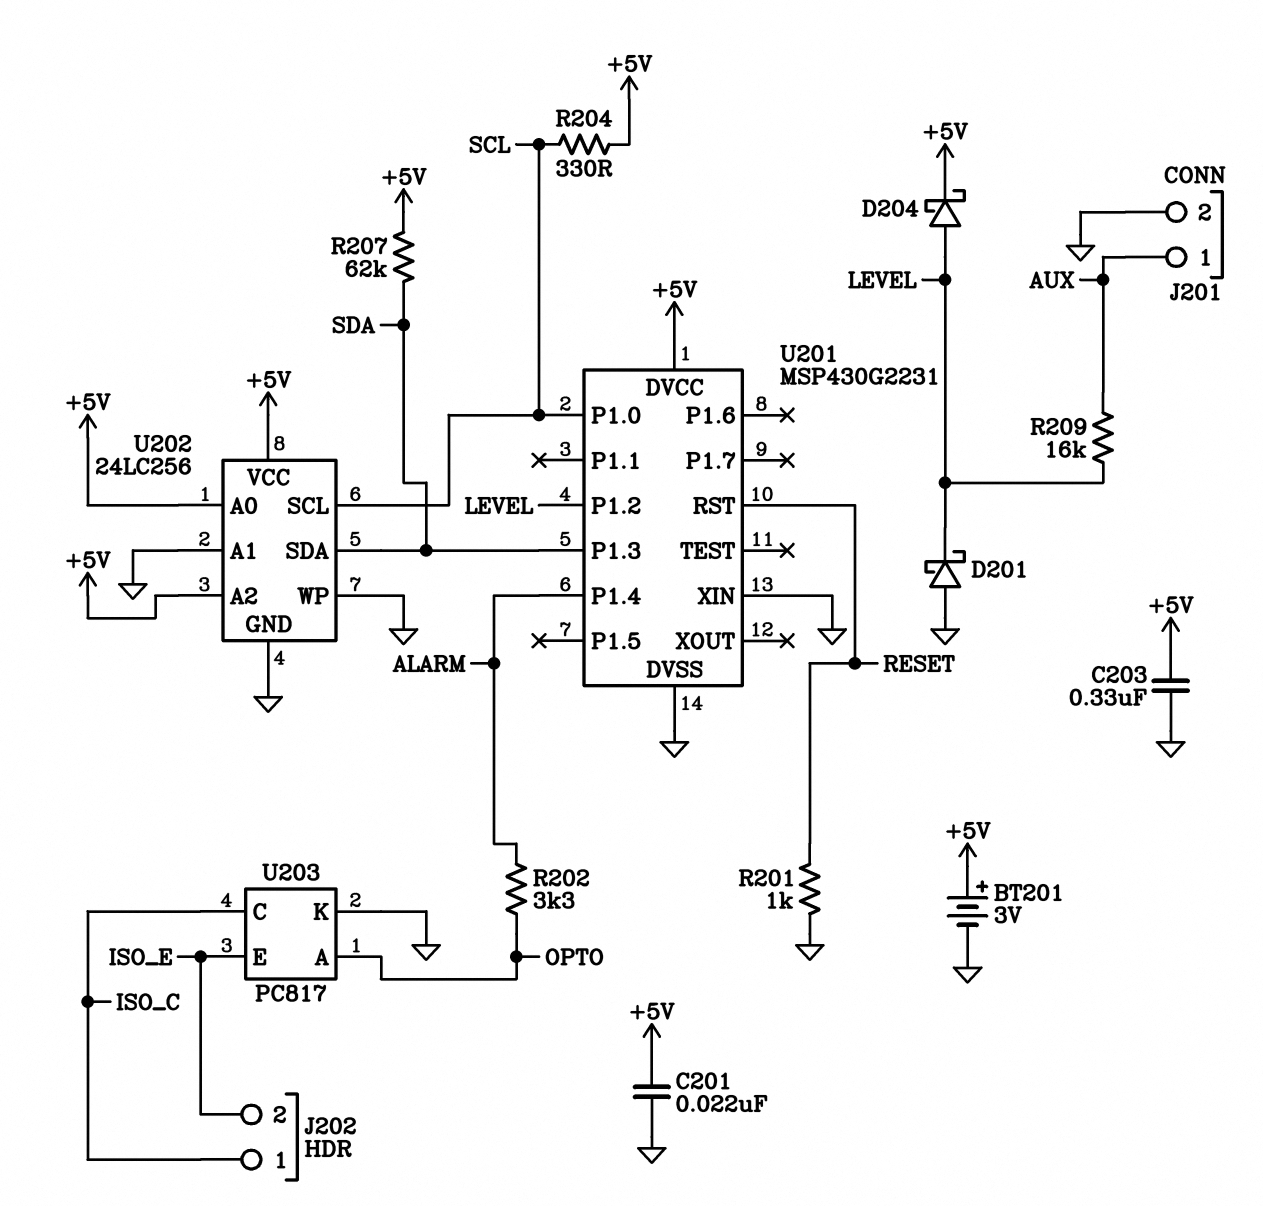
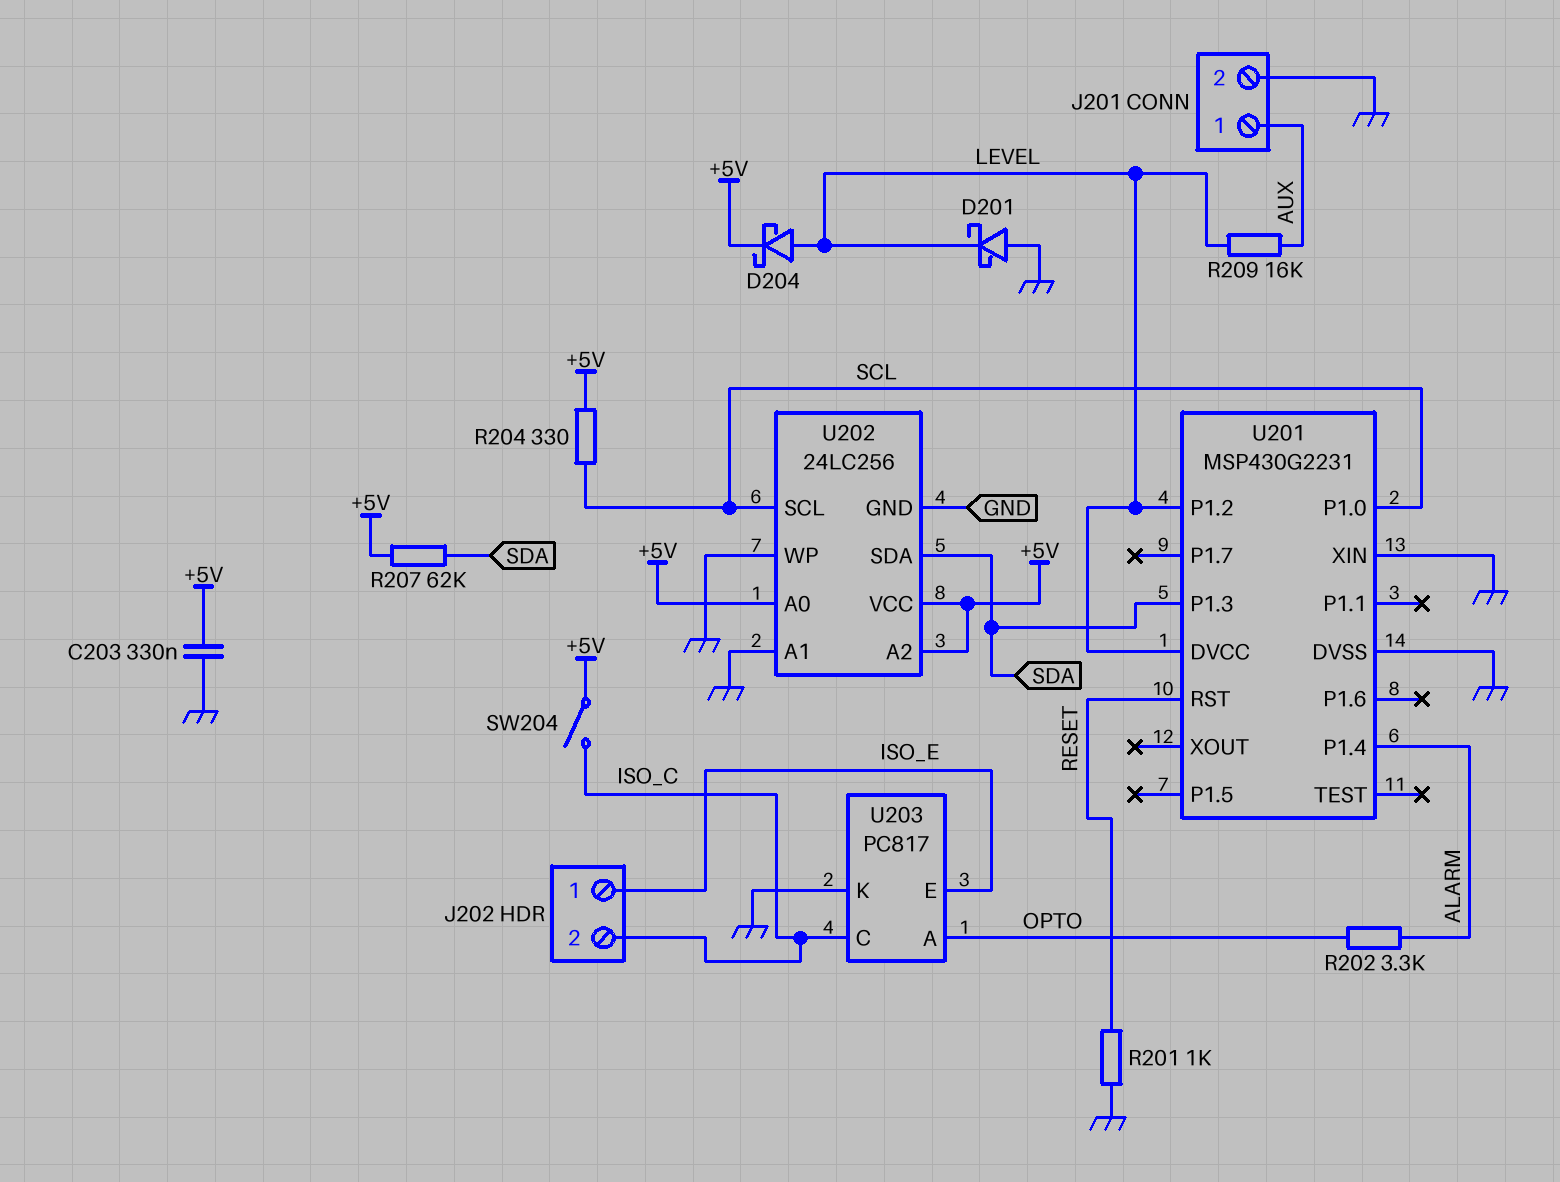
BT201: 3V (plus +5V, minus GND) -> none
C201: 22nF (+5V, GND) -> none
J202 pin 1: ISO_C -> ISO_E
J202 pin 2: ISO_E -> ISO_C
SW204: none -> switch (+5V, ISO_C)
U201 pin DVCC: +5V -> LEVEL

